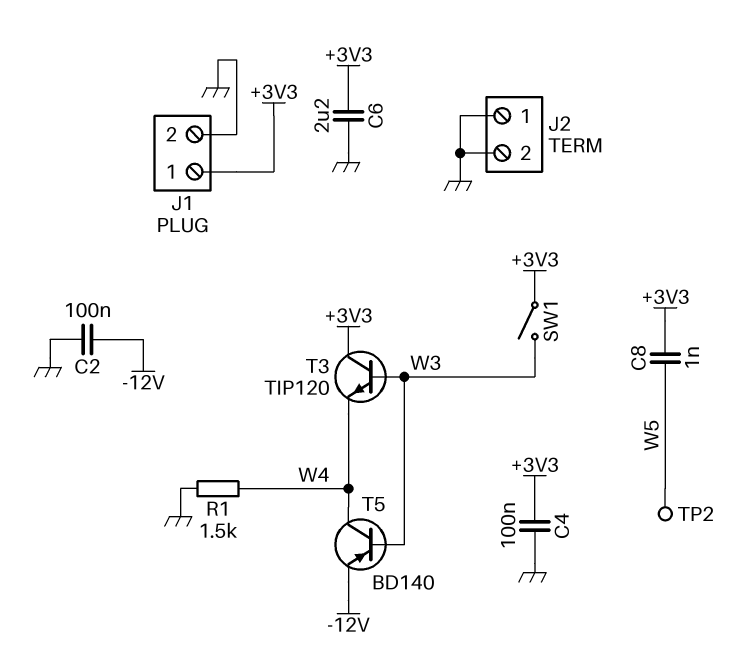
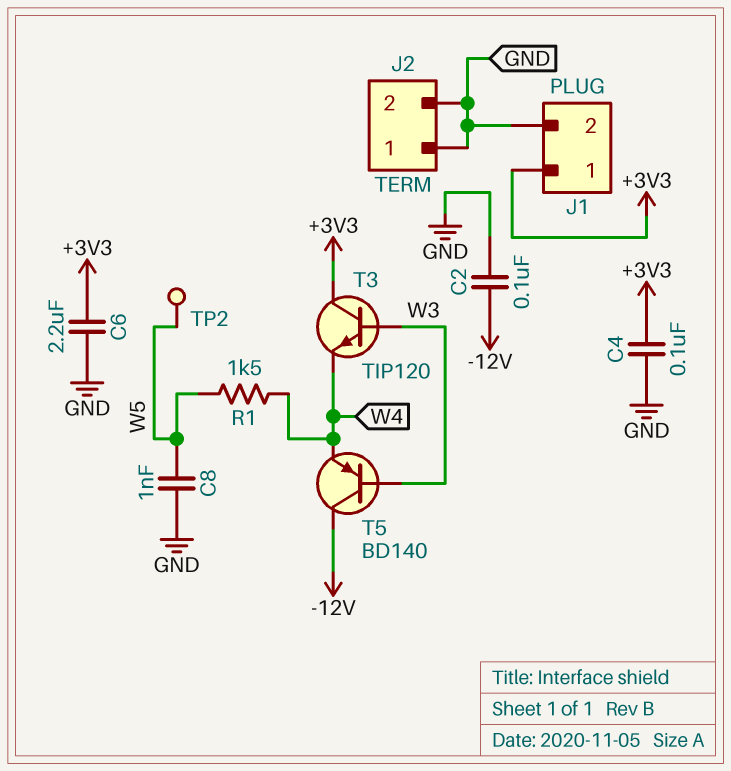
C8: 1nF (+3V3, W5) -> 1nF (GND, W5)
R1: 1.5k (GND, W4) -> 1.5k (W4, W5)
SW1: switch (+3V3, W3) -> none
T5: PNP BD140 (B W3, C W4, E -12V) -> PNP BD140 (B W3, C -12V, E W4)

